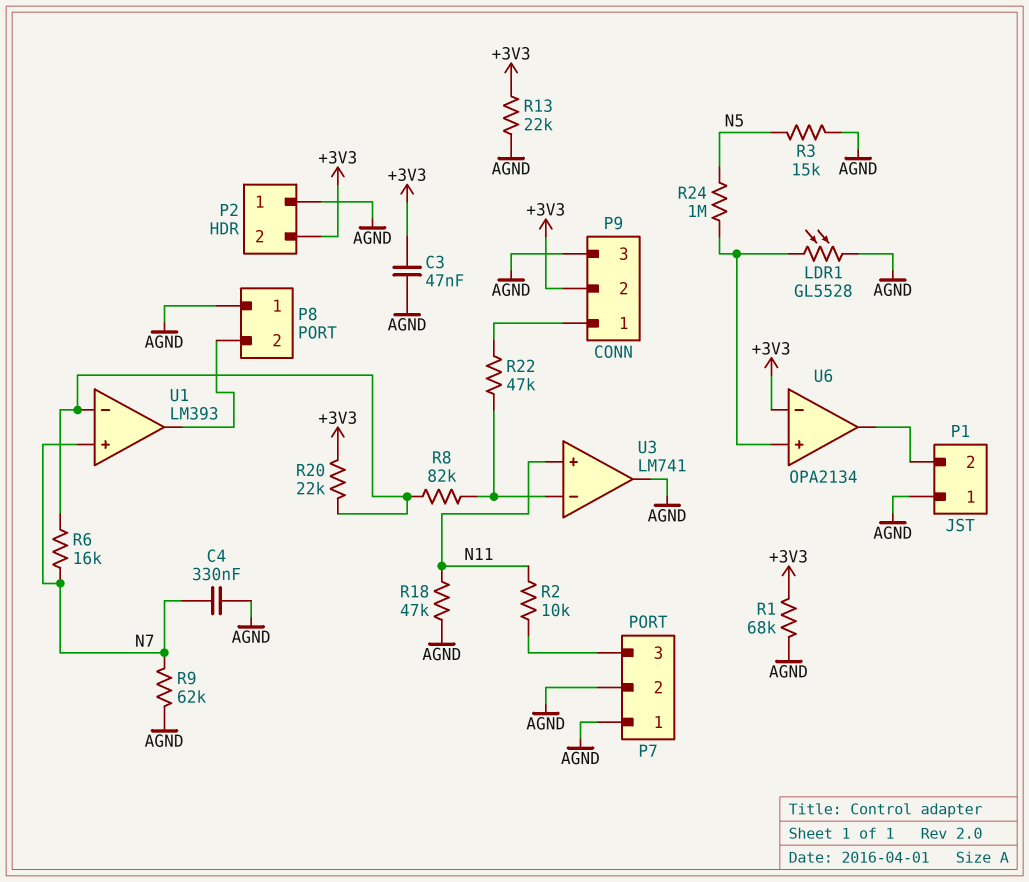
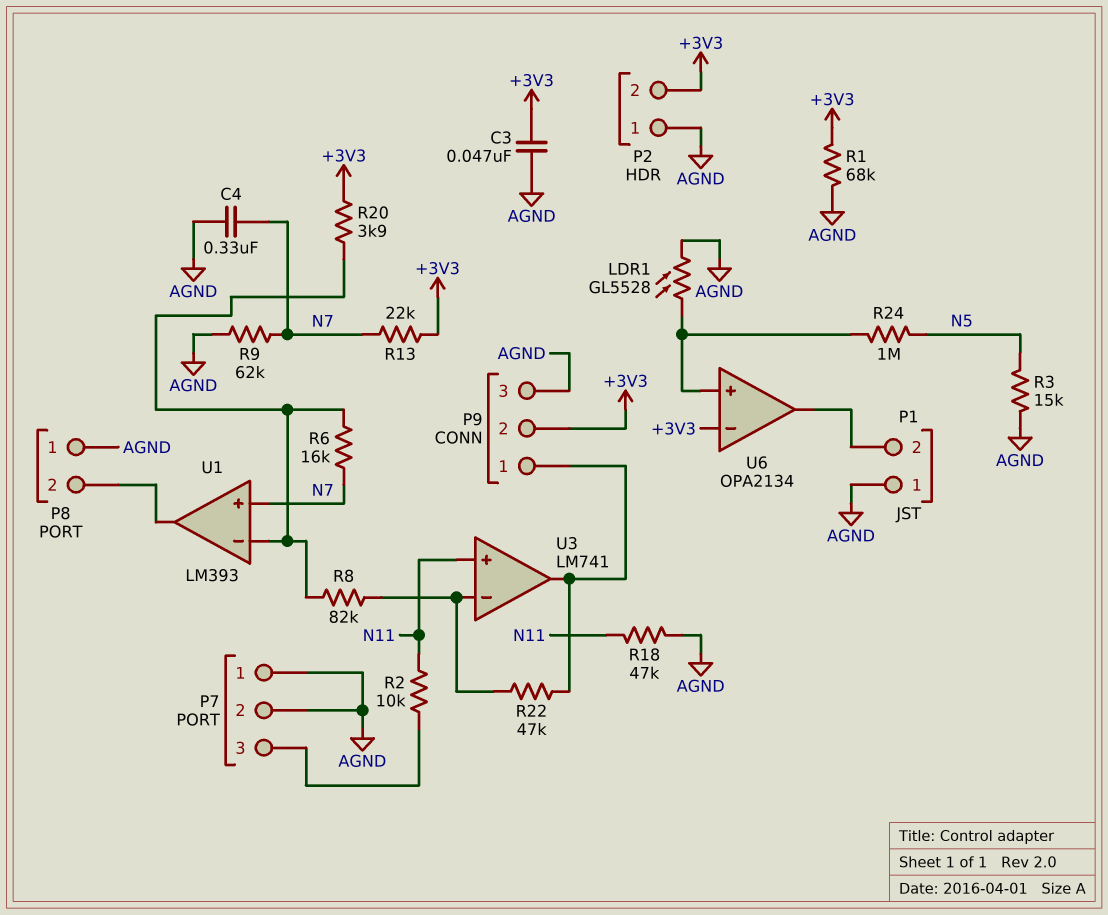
R13: 22k (+3V3, AGND) -> 22k (+3V3, N7)
R20: 22k (+3V3, U1/in-) -> 3.9k (+3V3, U1/in-)
U3 pin out: AGND -> P9/1

